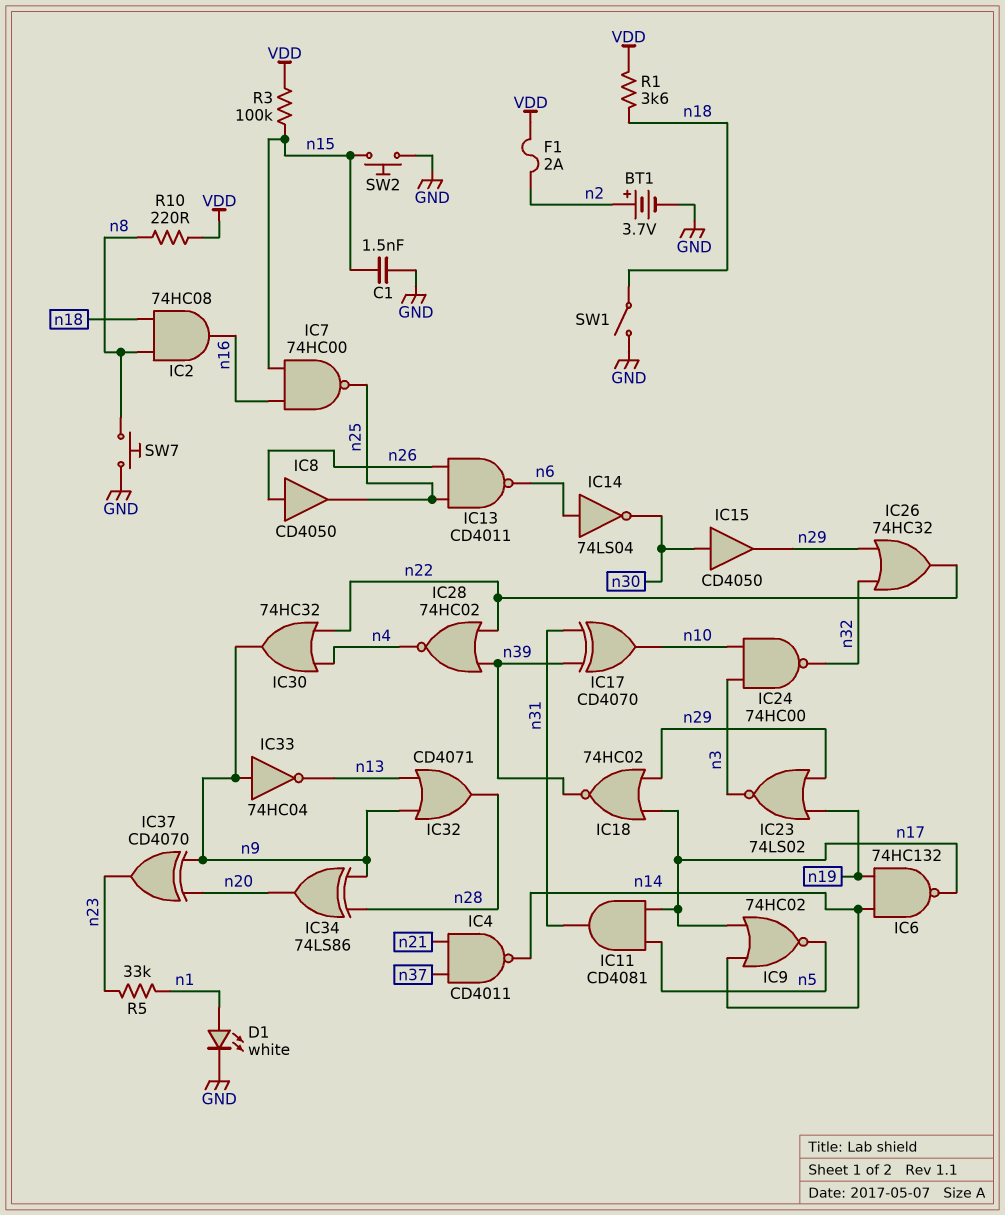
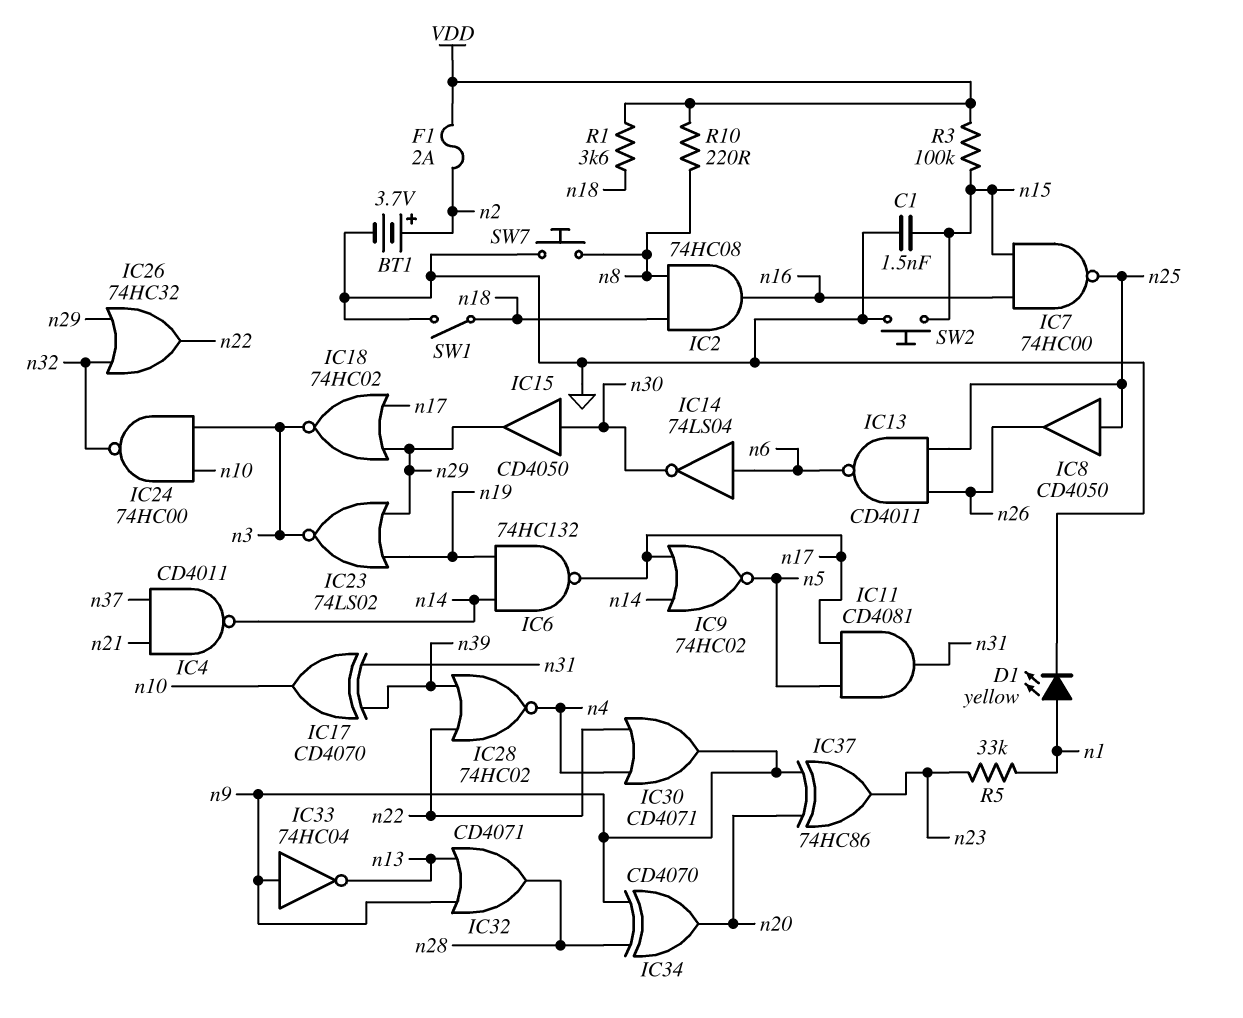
D1: LED white (A n1, K GND) -> LED yellow (A n1, K GND)
IC8: buffer CD4050 (in n26, out n25) -> buffer CD4050 (in n25, out n26)
IC18: NOR 74HC02 (in n17, in n29, out n39) -> NOR 74HC02 (in n17, in n29, out n3)
IC30: OR 74HC32 (in n4, in n22, out n9) -> OR CD4071 (in n4, in n22, out n9)
IC34: XOR 74LS86 (in n9, in n28, out n20) -> XOR CD4070 (in n9, in n28, out n20)
IC37: XOR CD4070 (in n9, in n20, out n23) -> XOR 74HC86 (in n9, in n20, out n23)

